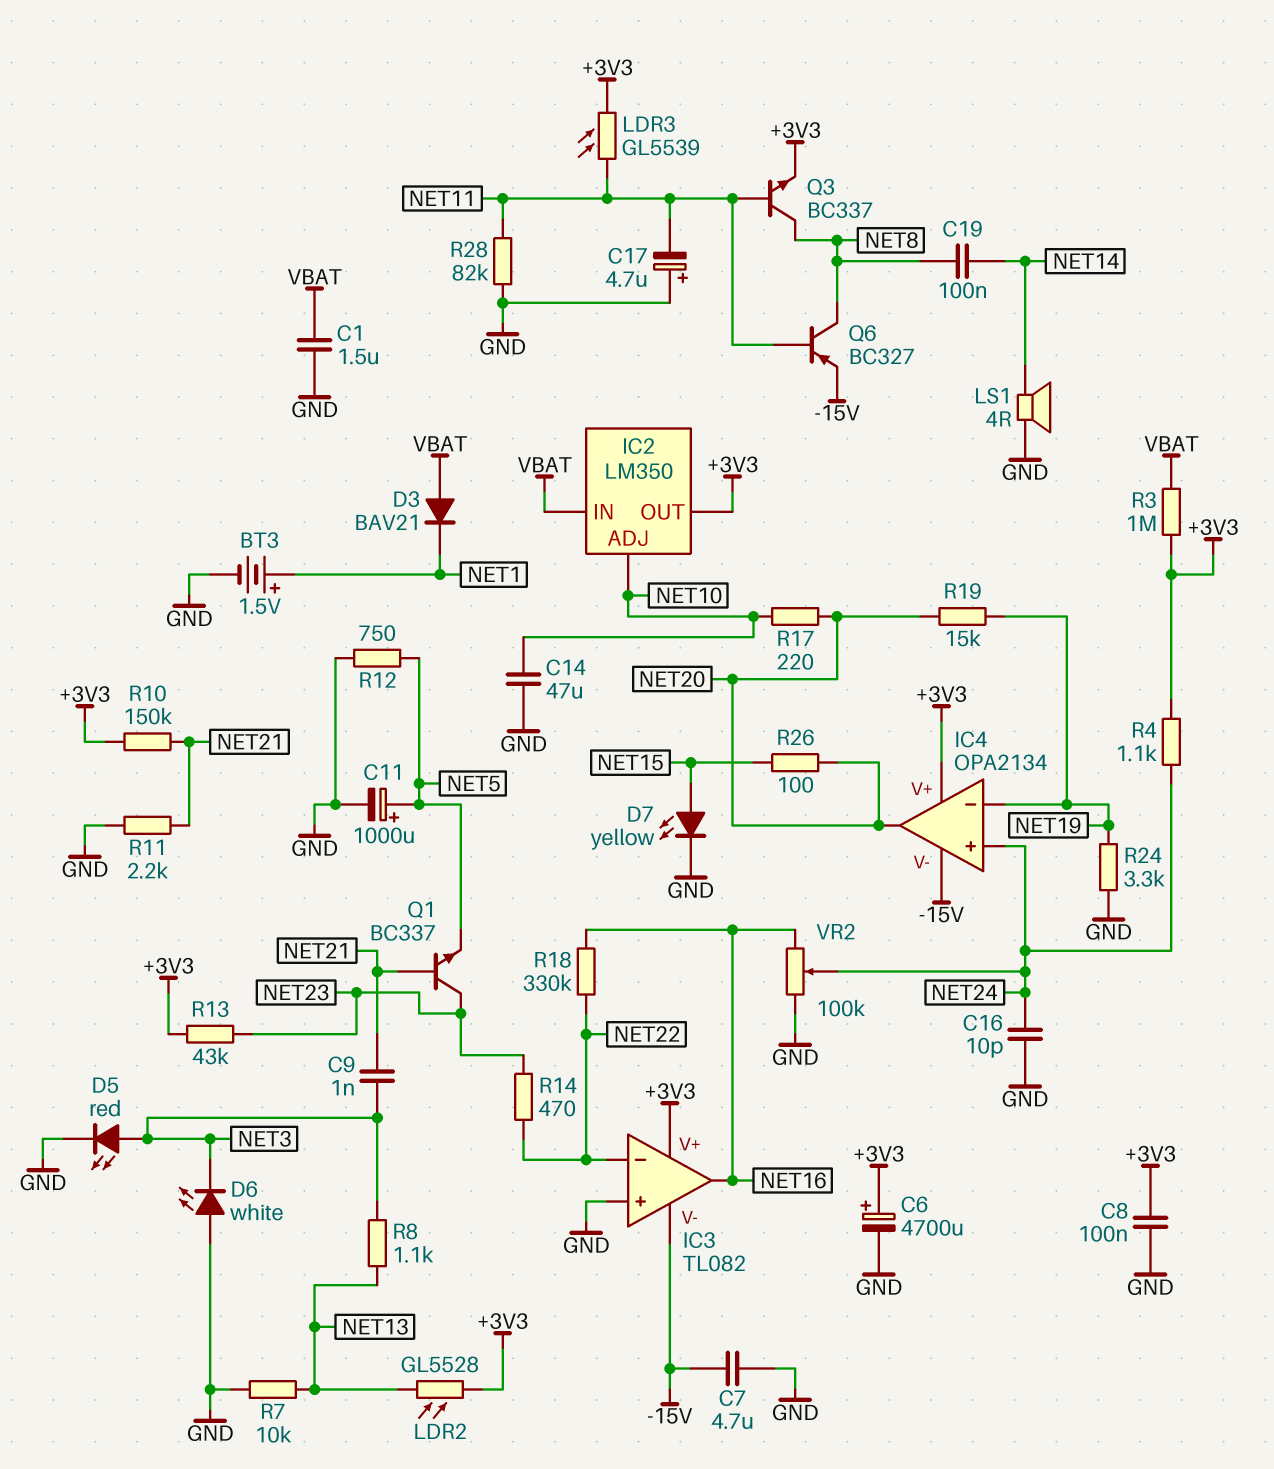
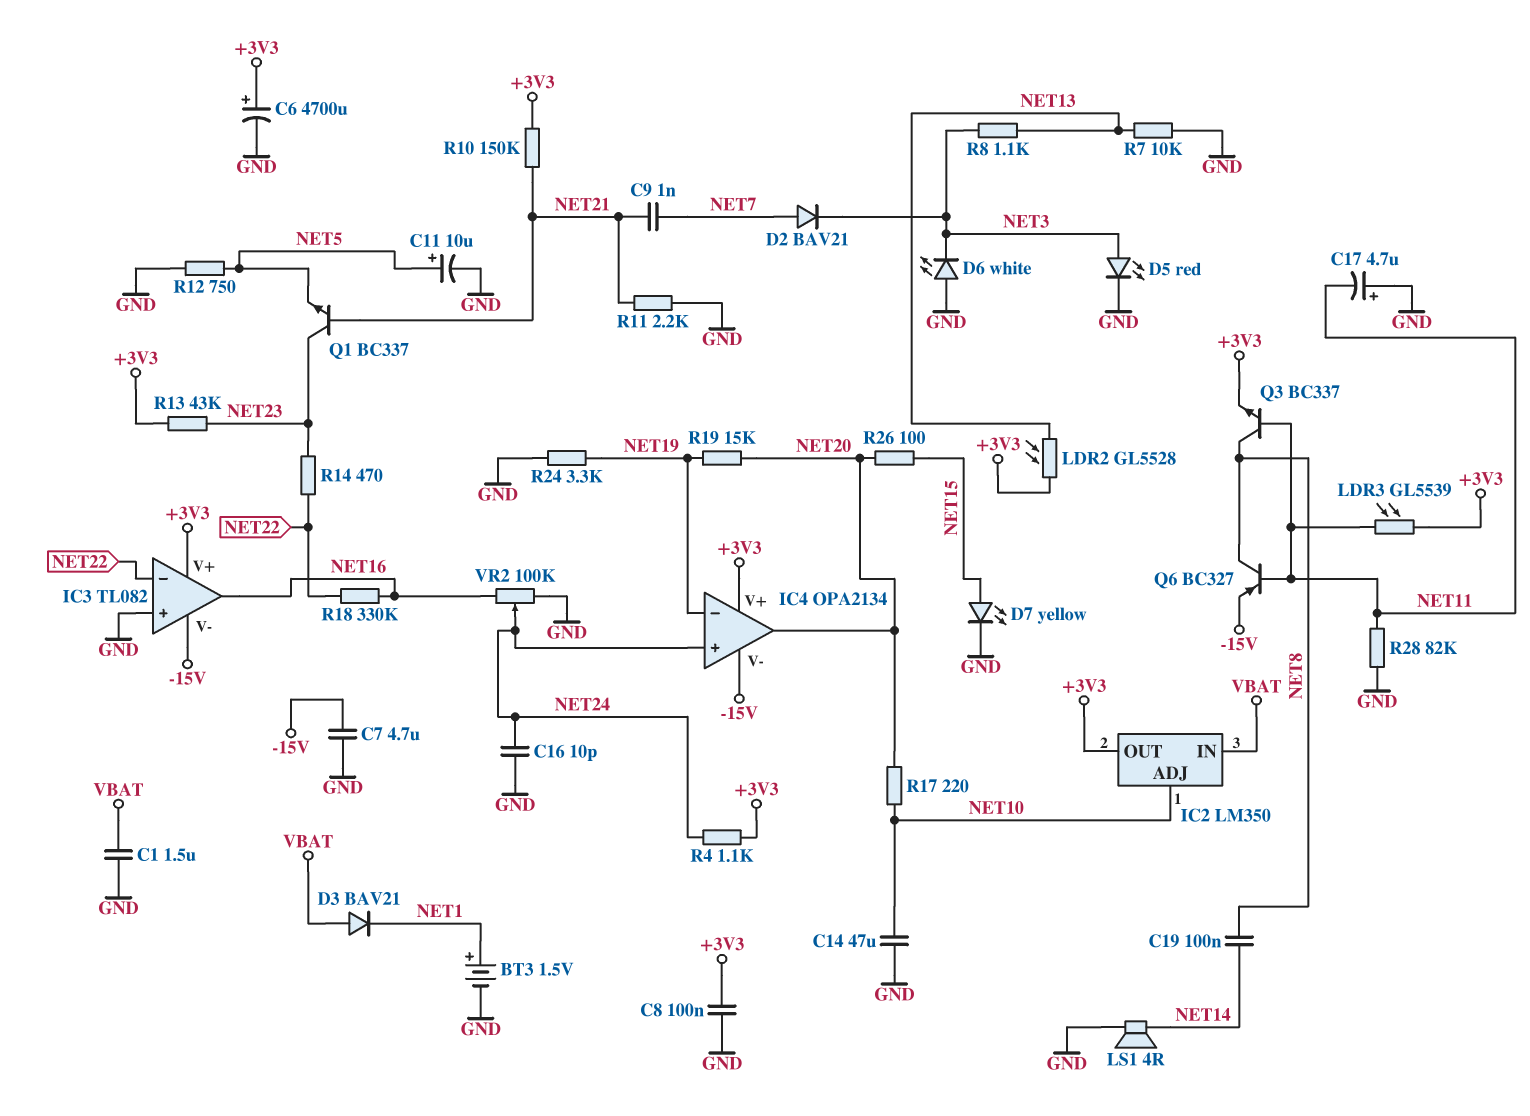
C9: 1nF (NET3, NET21) -> 1nF (NET7, NET21)
C11: 1000uF (plus NET5, minus GND) -> 10uF (plus NET5, minus GND)
D2: none -> diode BAV21 (A NET7, K NET3)
R3: 1M (+3V3, VBAT) -> none

